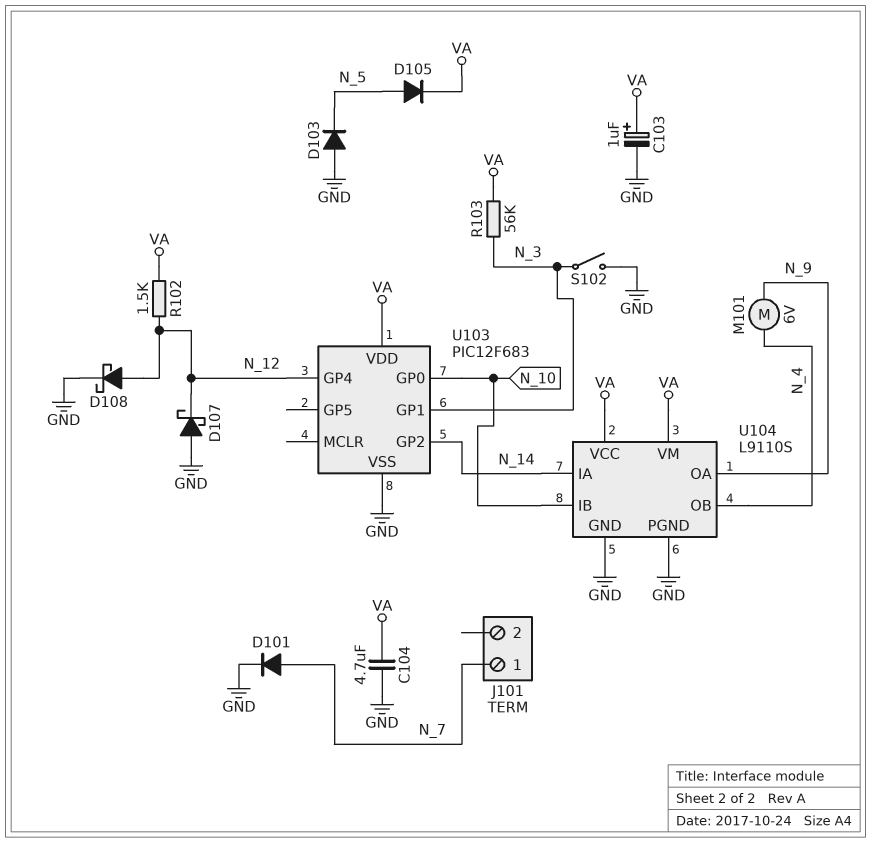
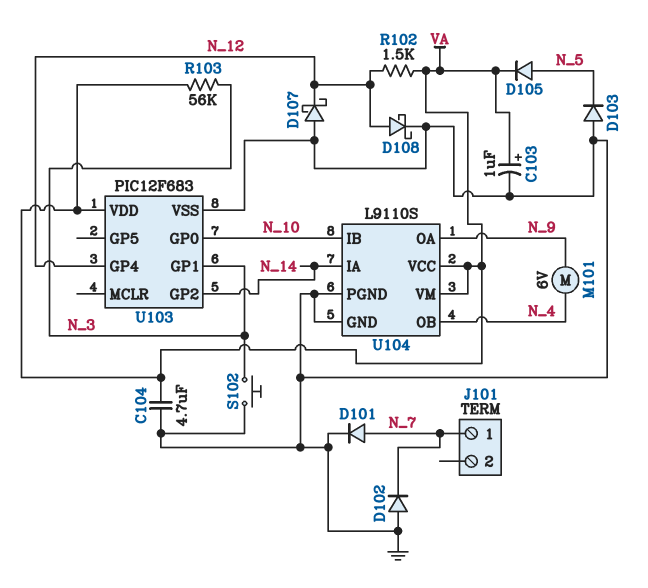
D102: none -> diode (A GND, K N_7)
S102: switch (GND, N_3) -> button (GND, N_3)

